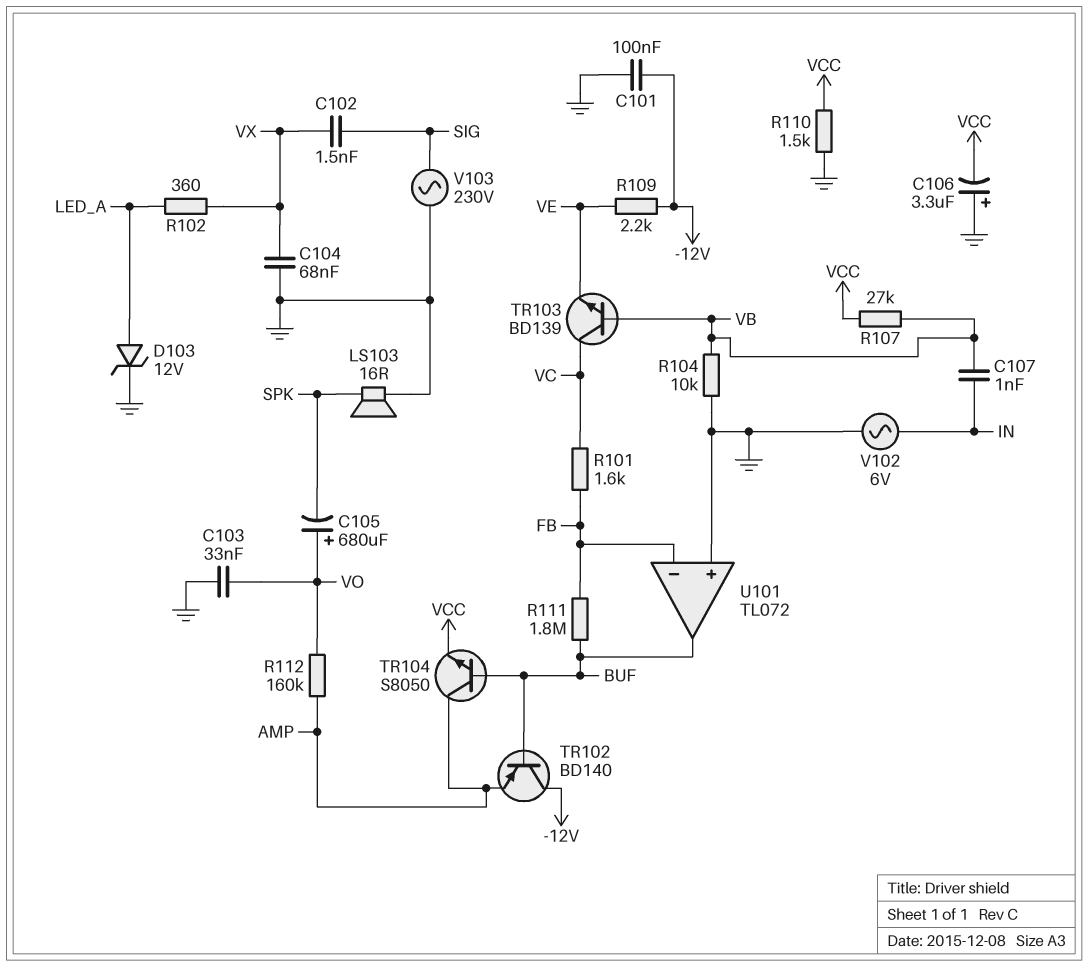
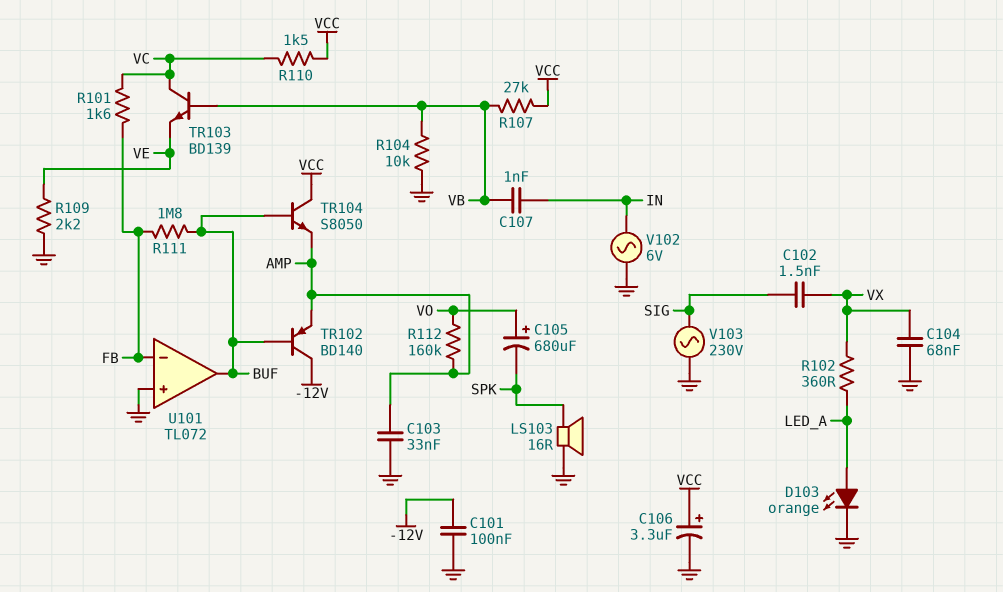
C103: 33nF (GND, VO) -> 33nF (AMP, GND)
C106: 3.3uF (plus GND, minus VCC) -> 3.3uF (plus VCC, minus GND)
D103: zener 12V (A LED_A, K GND) -> LED orange (A LED_A, K GND)
R109: 2.2k (-12V, VE) -> 2.2k (GND, VE)
R110: 1.5k (GND, VCC) -> 1.5k (VC, VCC)
TR104: NPN S8050 (B BUF, C AMP, E VCC) -> NPN S8050 (B BUF, C VCC, E AMP)

